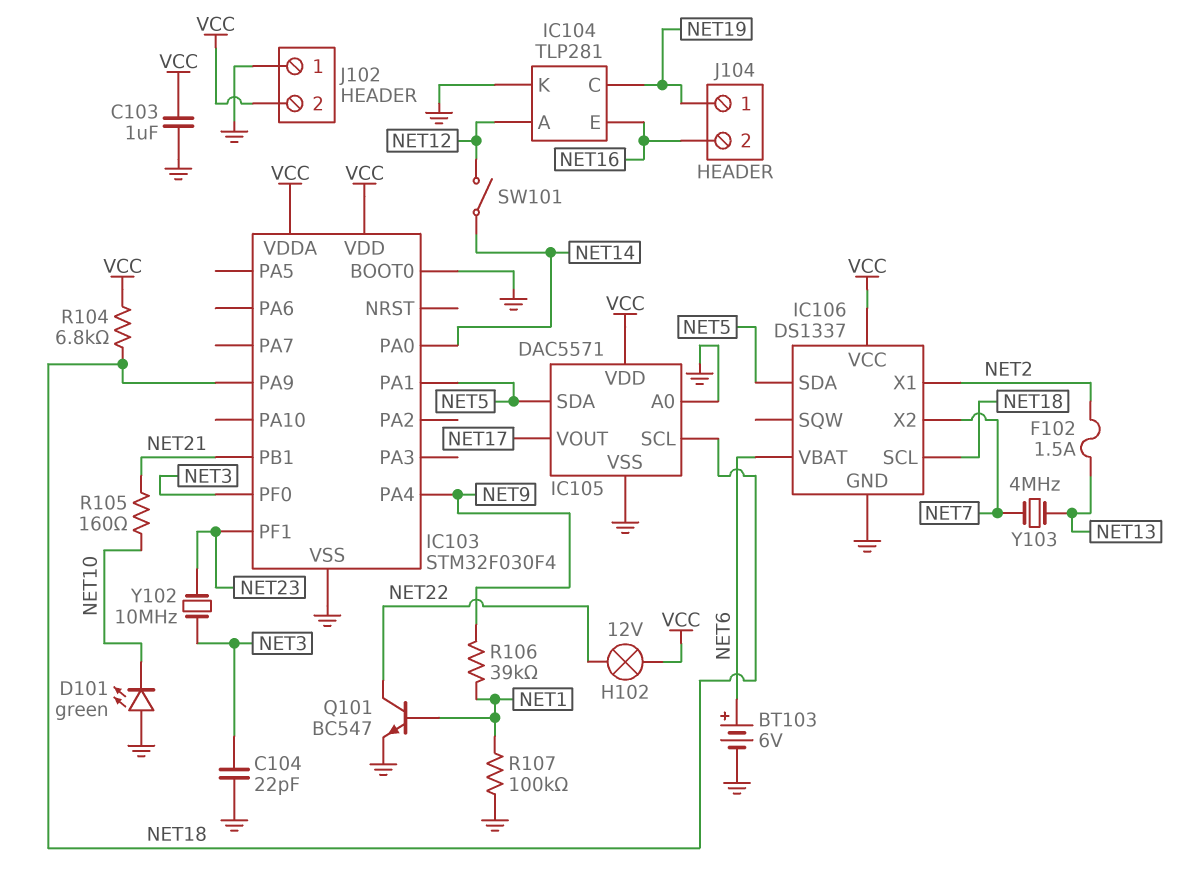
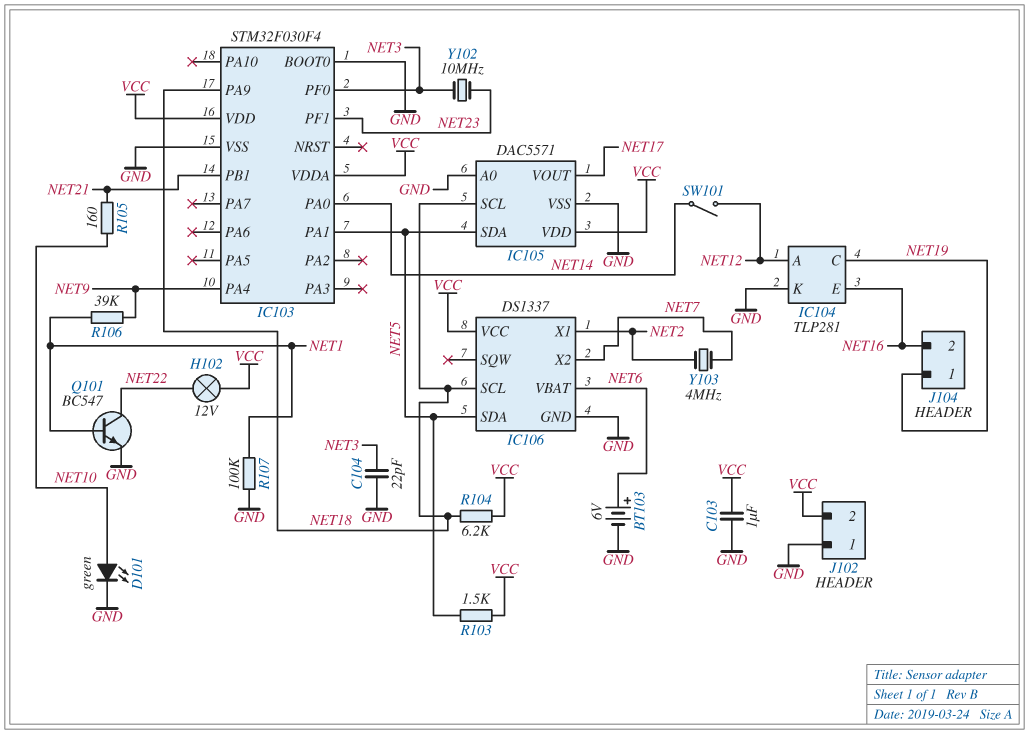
D101: LED green (A GND, K NET10) -> LED green (A NET10, K GND)
F102: 1.5A (NET2, NET13) -> none
R103: none -> 1.5k (NET5, VCC)
R104: 6.8k (NET18, VCC) -> 6.2k (NET18, VCC)
Y103: 4MHz (NET7, NET13) -> 4MHz (NET2, NET7)

